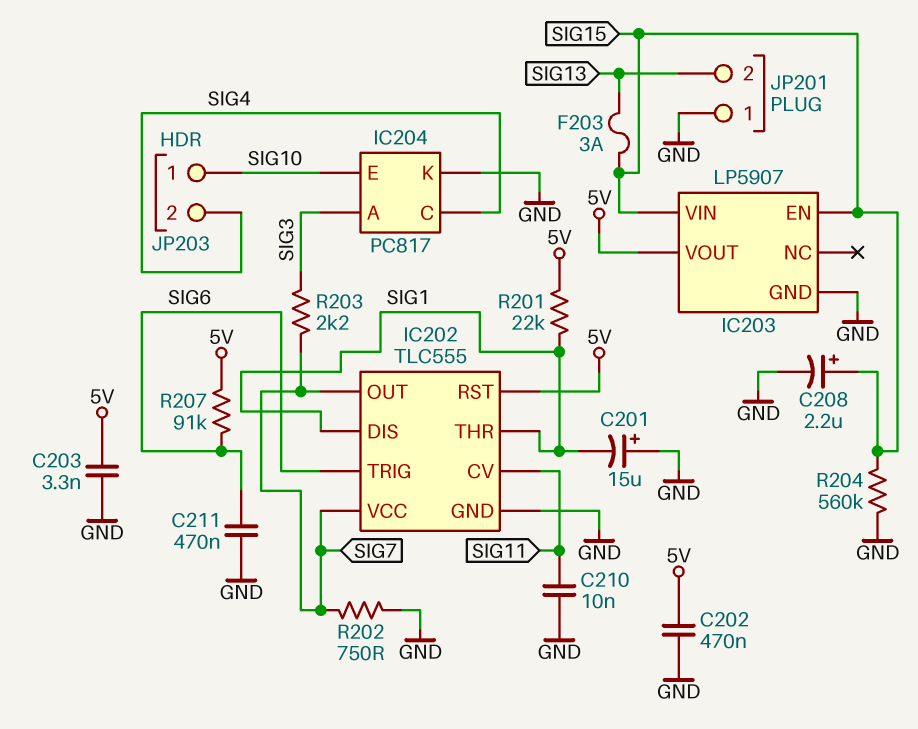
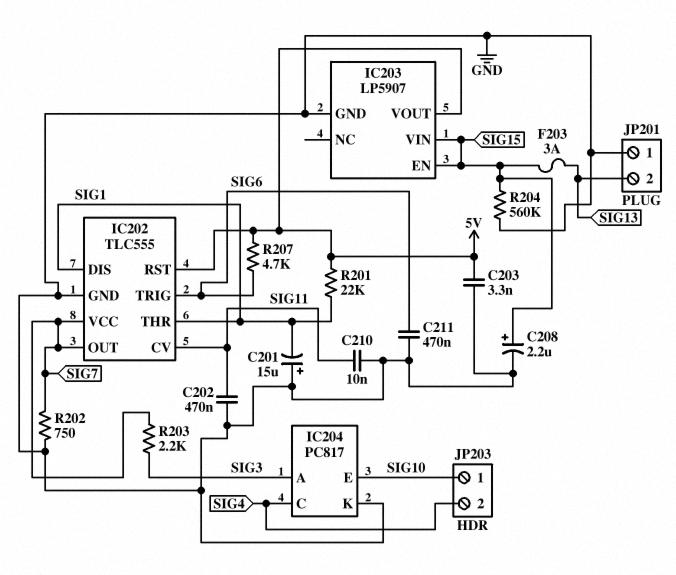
C202: 470nF (5V, GND) -> 470nF (GND, SIG11)
R207: 91k (5V, SIG6) -> 4.7k (5V, SIG6)

